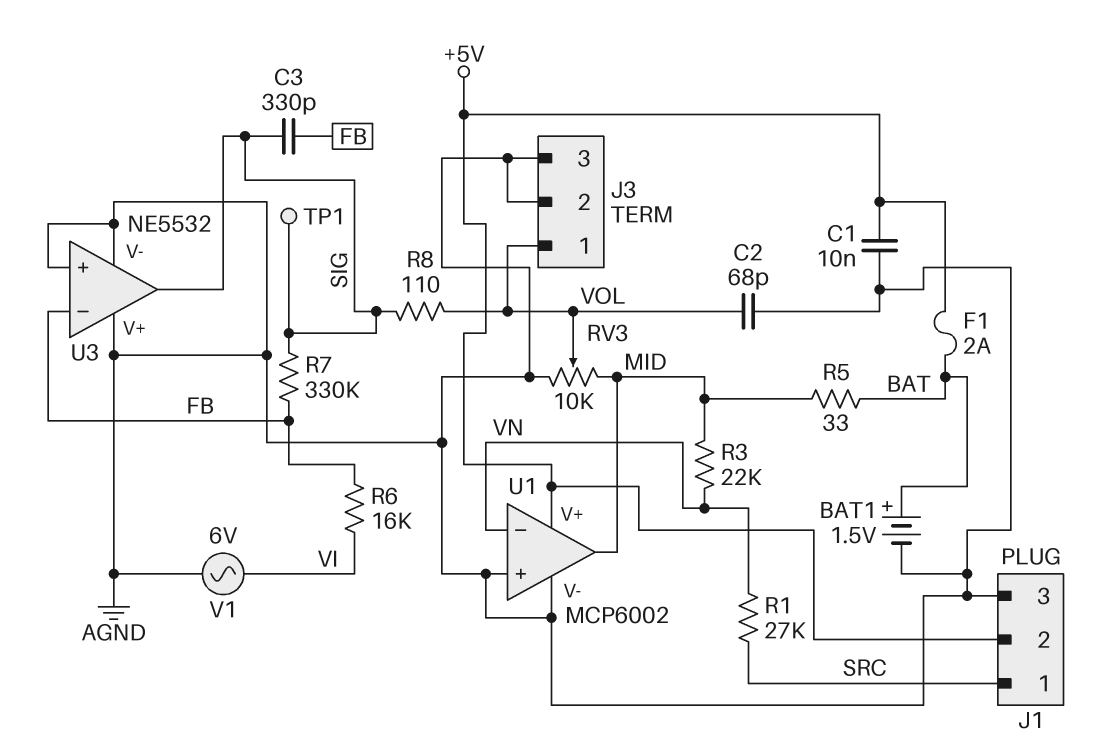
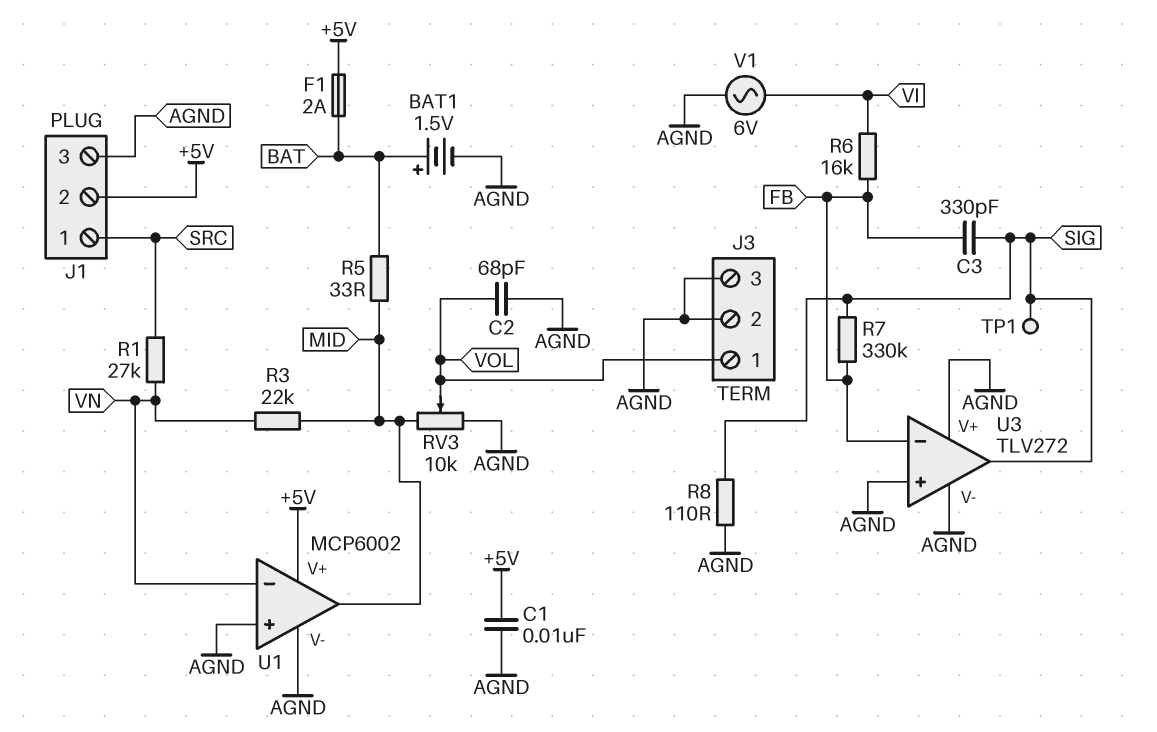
R8: 110 (SIG, VOL) -> 110 (AGND, SIG)
U3: NE5532 -> TLV272

